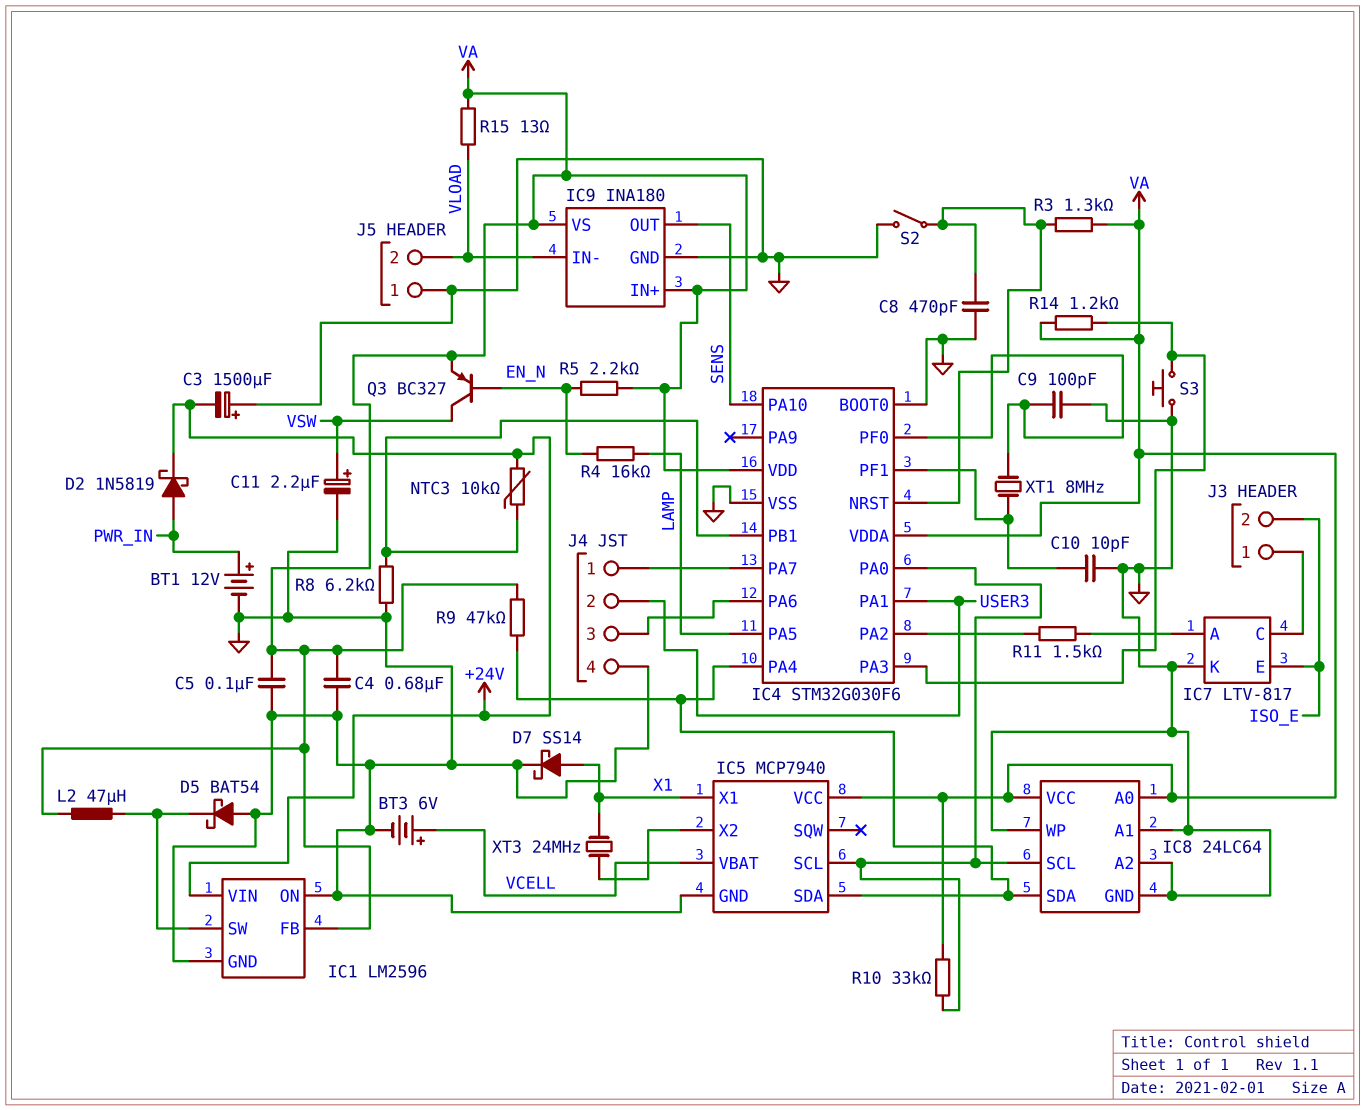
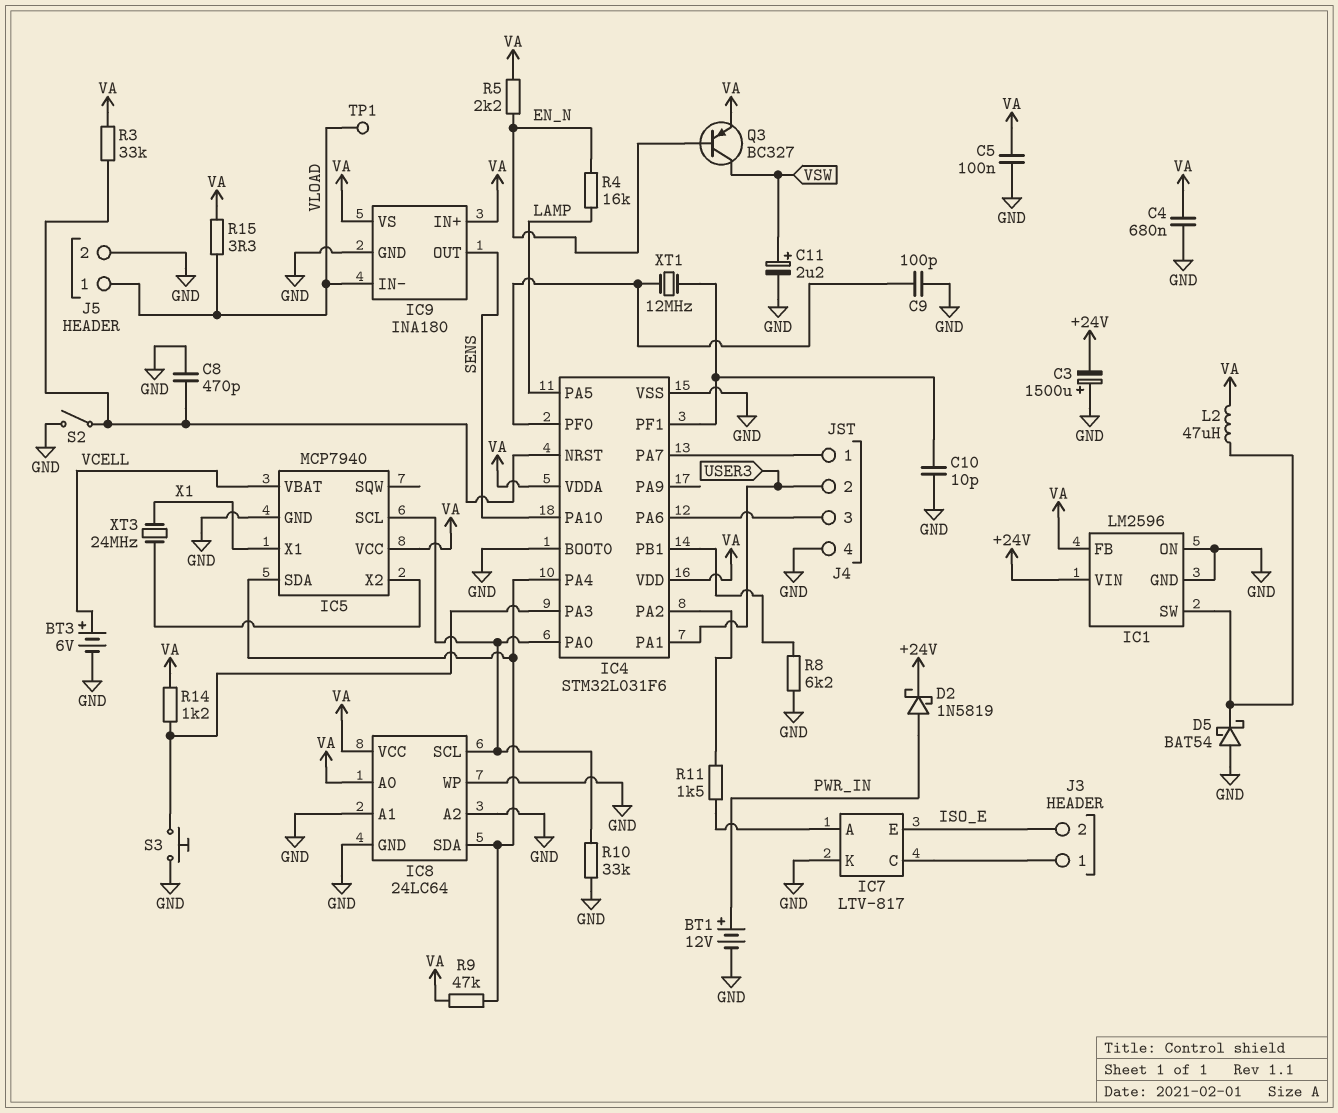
D7: schottky SS14 (A X1, K GND) -> none
IC4: STM32G030F6 -> STM32L031F6
J5 pin 1: GND -> VLOAD
J5 pin 2: VLOAD -> GND
NTC3: 10k (+24V, IC4/PB1) -> none
R3: 1.3k (IC4/NRST, VA) -> 33k (IC4/NRST, VA)
R10: 33k (IC4/PA0, VA) -> 33k (GND, IC4/PA0)
R15: 13 (VA, VLOAD) -> 3.3 (VA, VLOAD)
TP1: none -> test point (VLOAD)
XT1: 8MHz (IC4/PF0, IC4/PF1) -> 12MHz (IC4/PF0, IC4/PF1)

